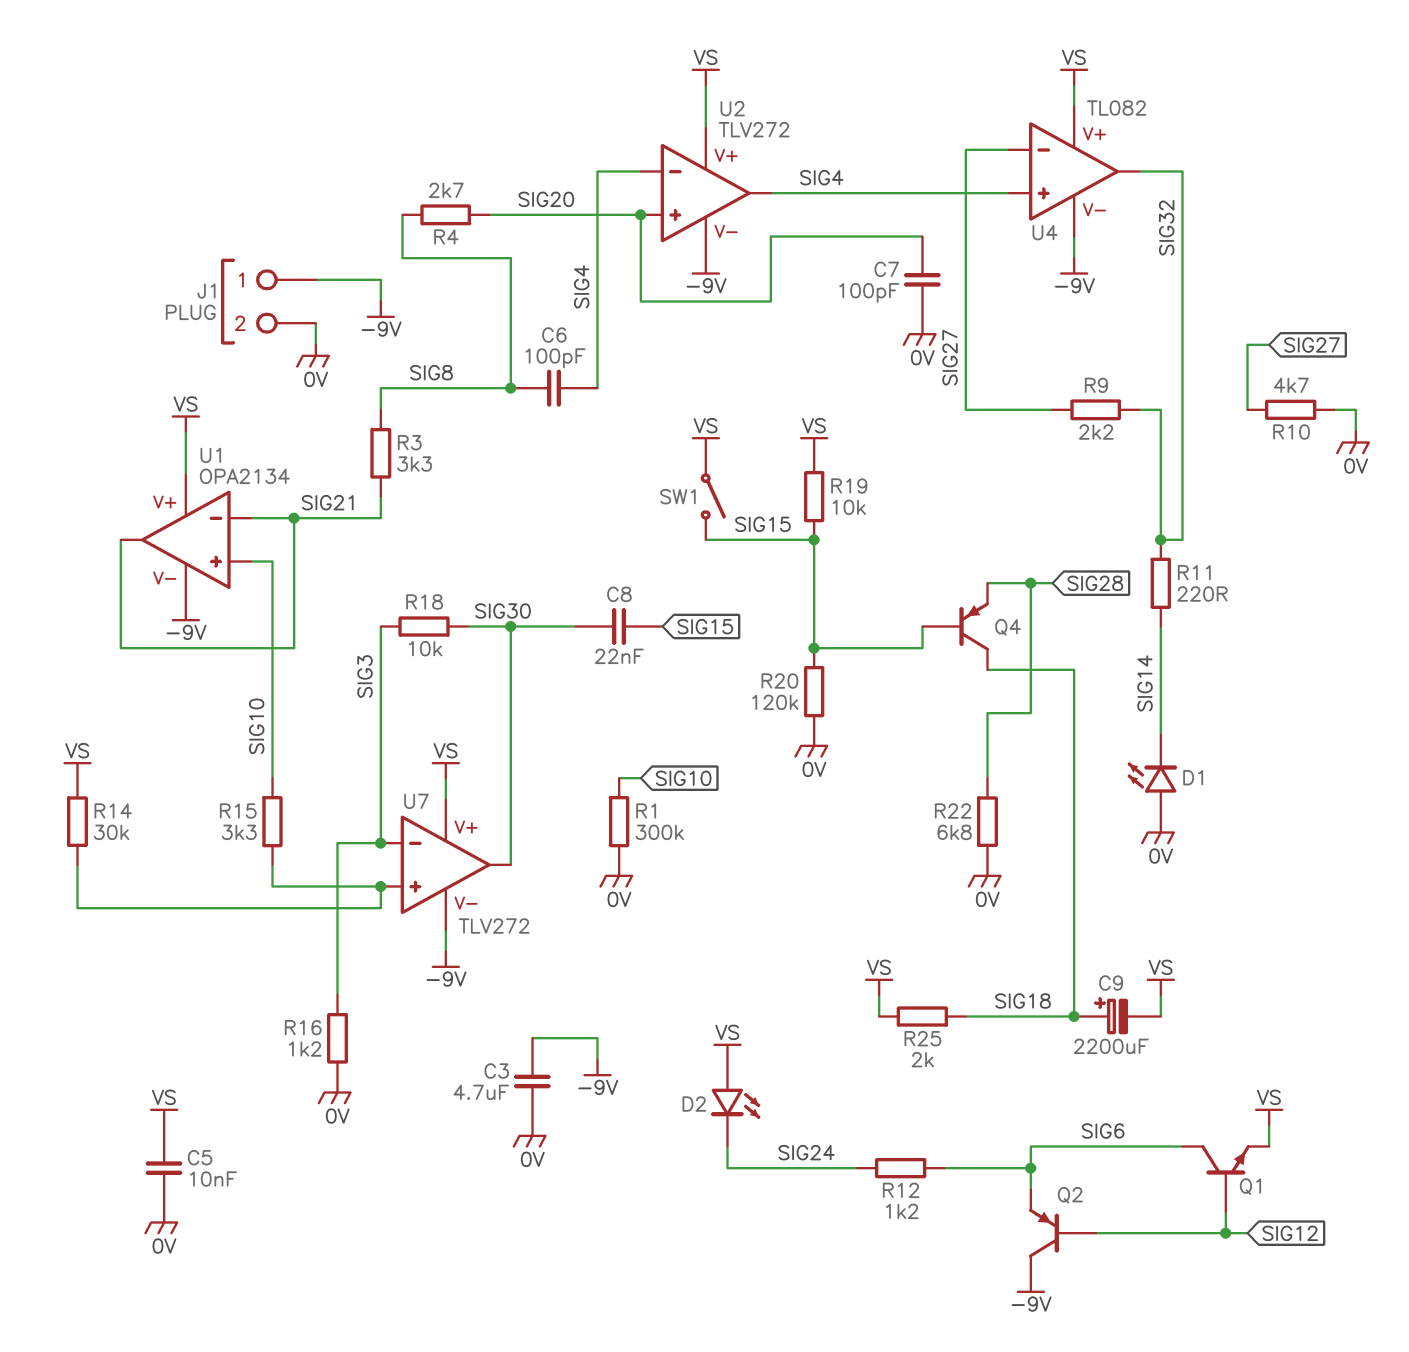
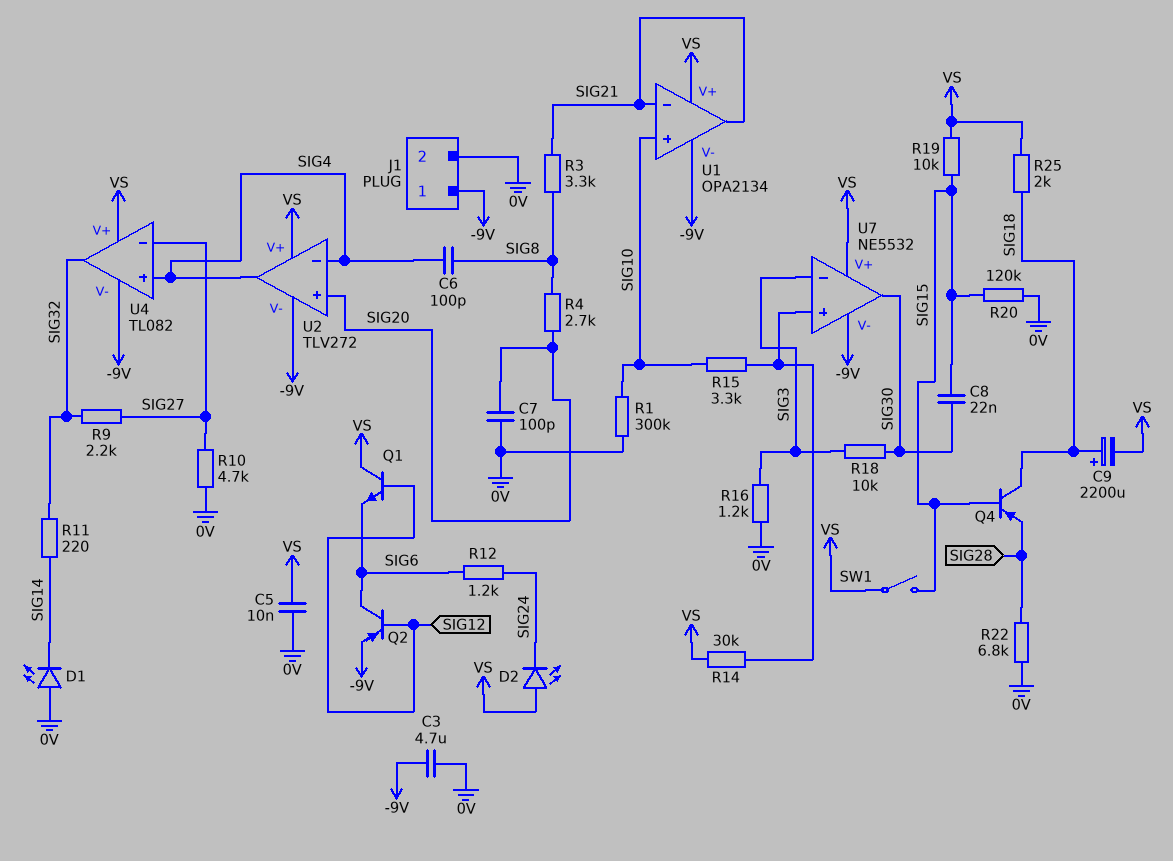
Q1: NPN (B SIG12, C SIG6, E VS) -> NPN (B SIG12, C VS, E SIG6)
Q2: PNP (B SIG12, C -9V, E SIG6) -> PNP (B SIG12, C SIG6, E -9V)
U7: TLV272 -> NE5532

